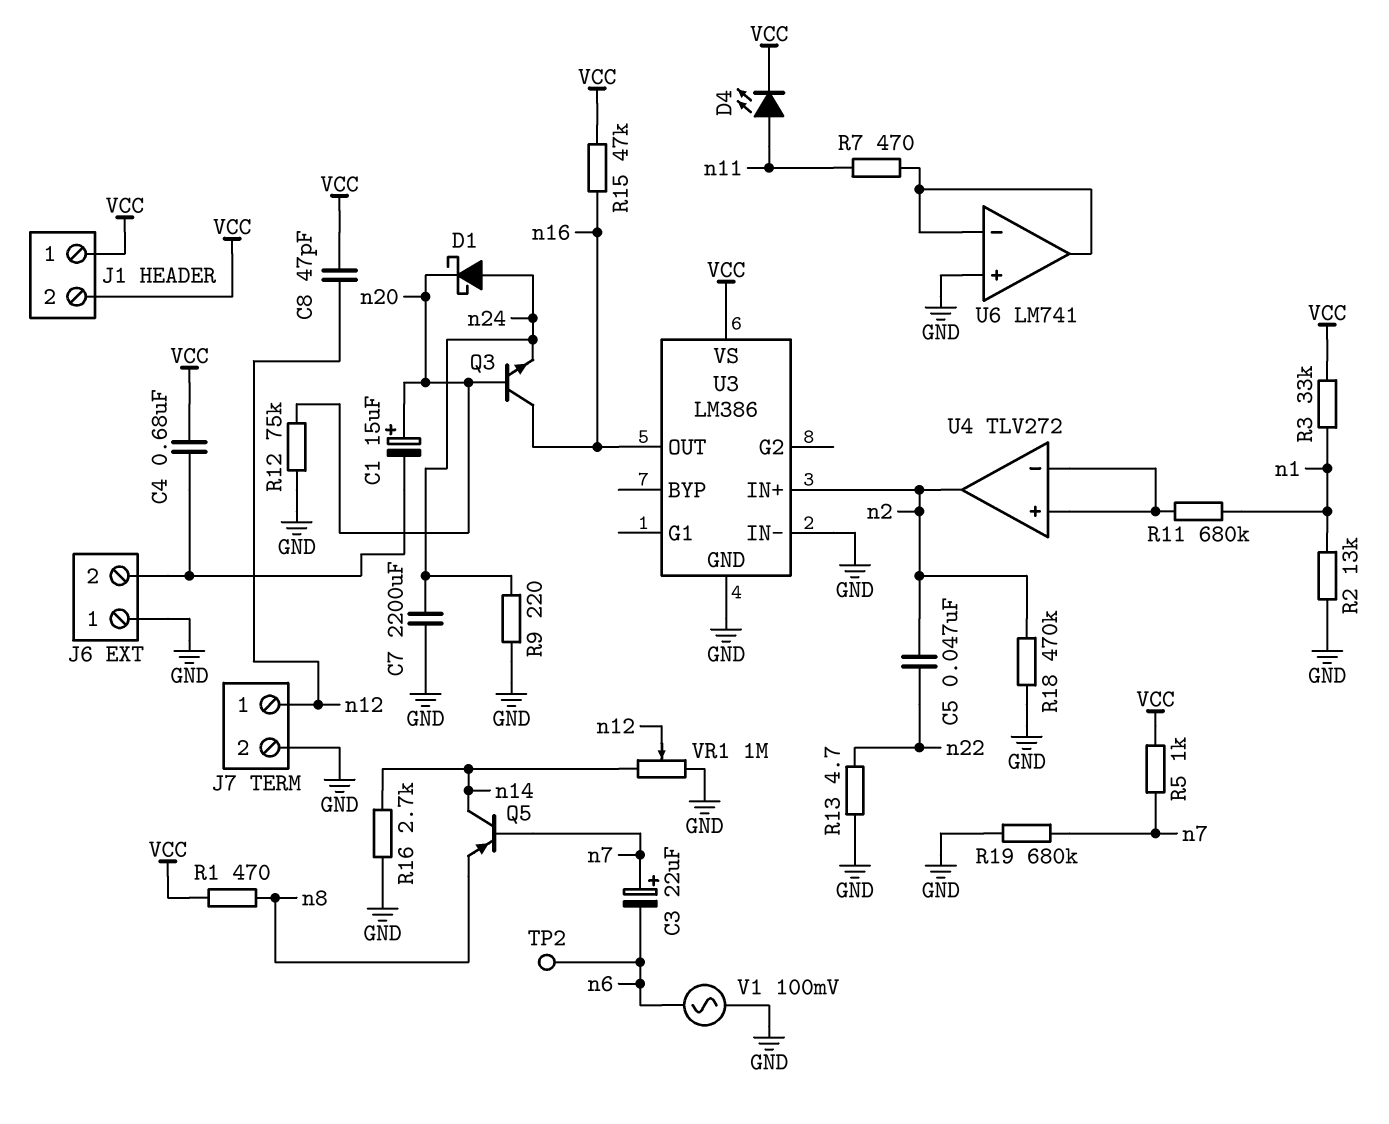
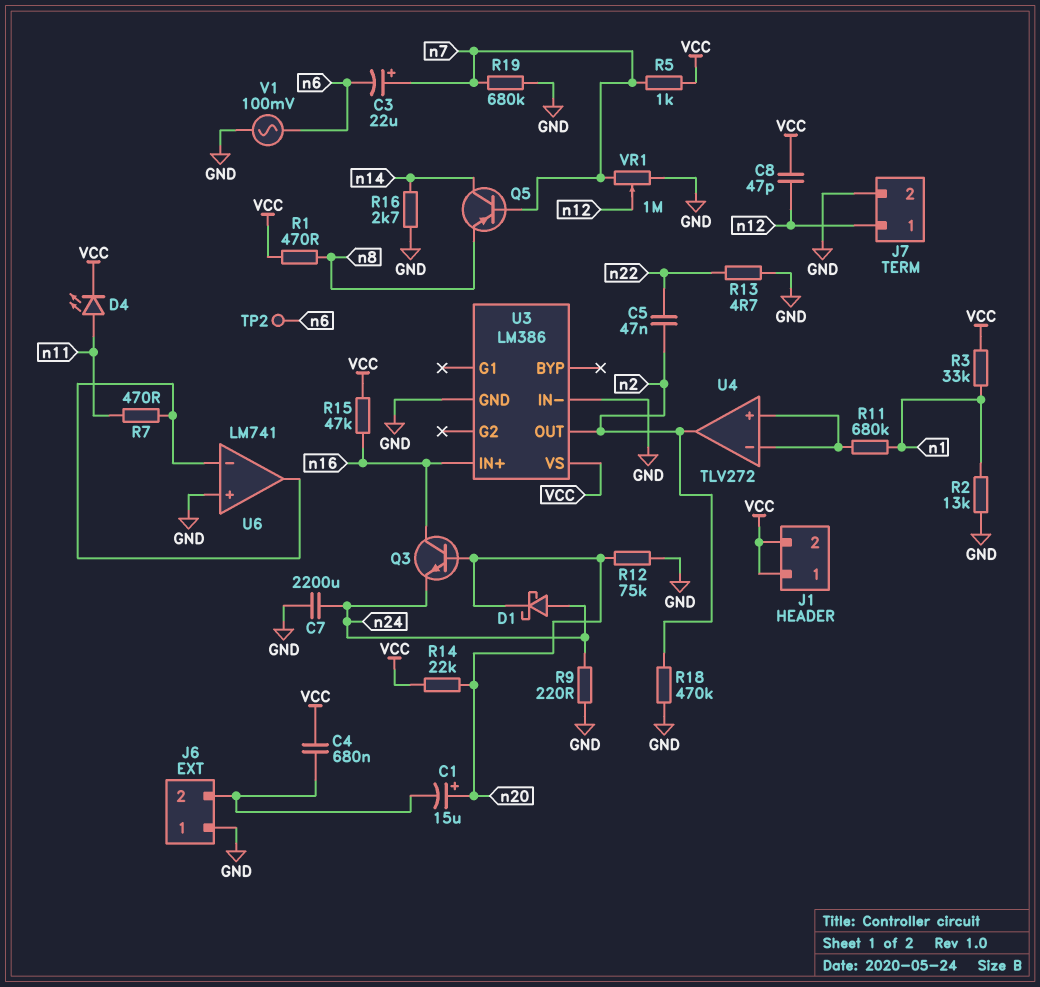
R14: none -> 22k (VCC, n20)
U3 pin IN+: n2 -> n16
U3 pin OUT: n16 -> n2
VR1: 1M (GND, n14, wiper n12) -> 1M (GND, n7, wiper n12)

